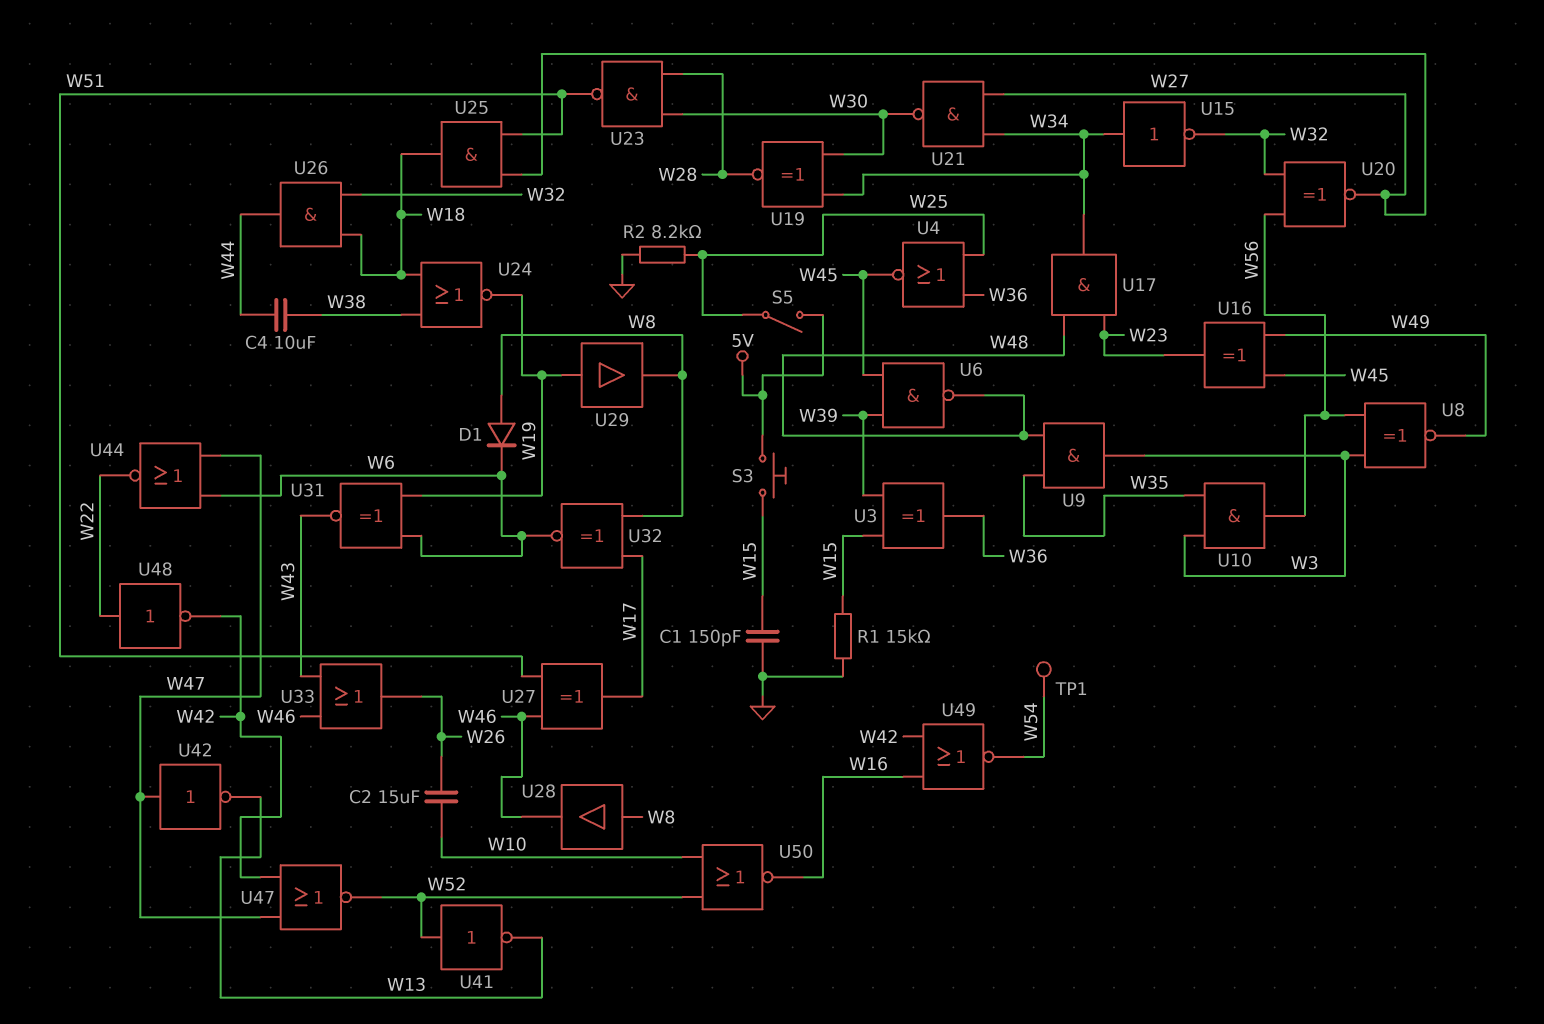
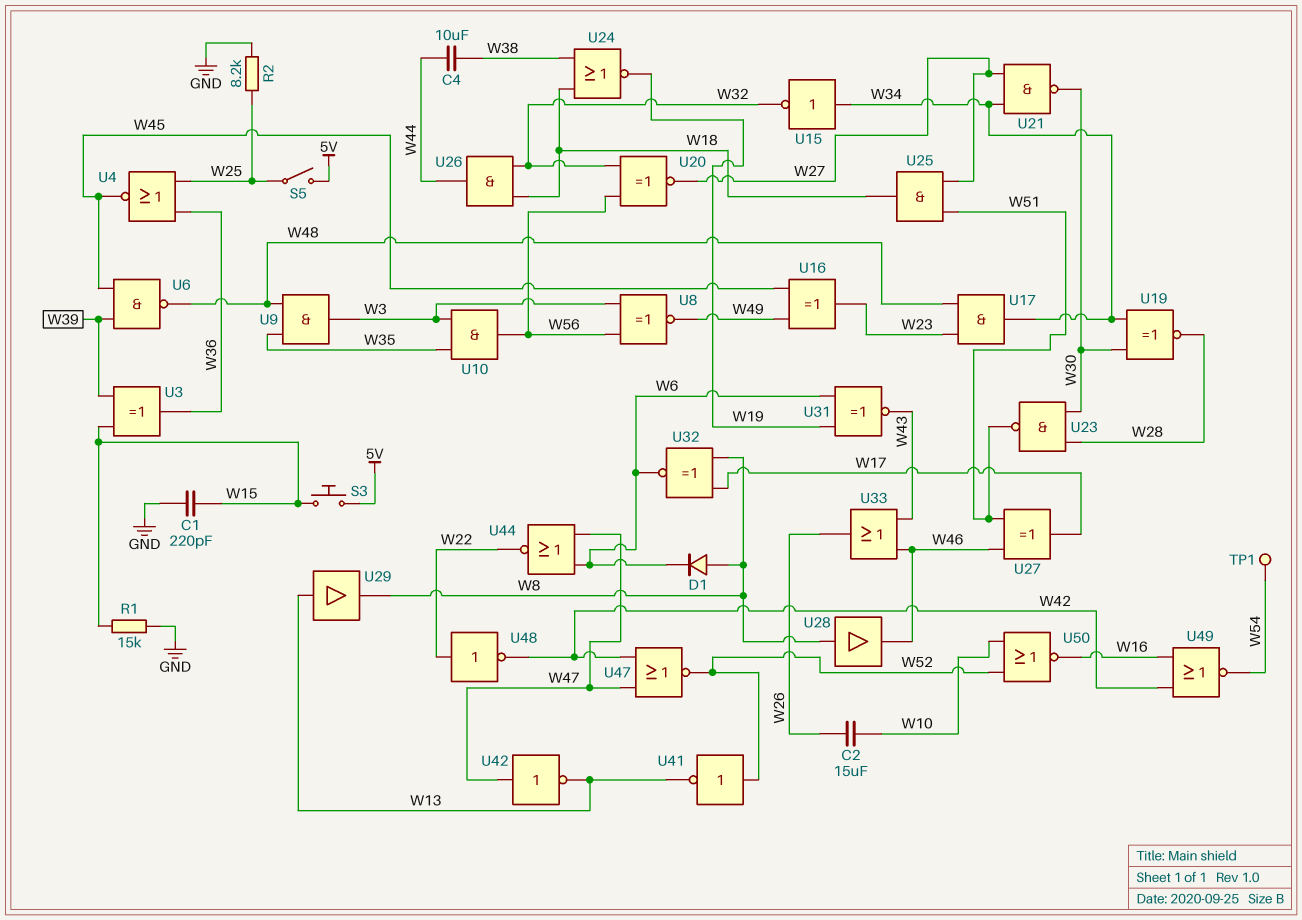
C1: 150pF (GND, W15) -> 220pF (GND, W15)
U29: buffer (in W19, out W8) -> buffer (in W13, out W8)

